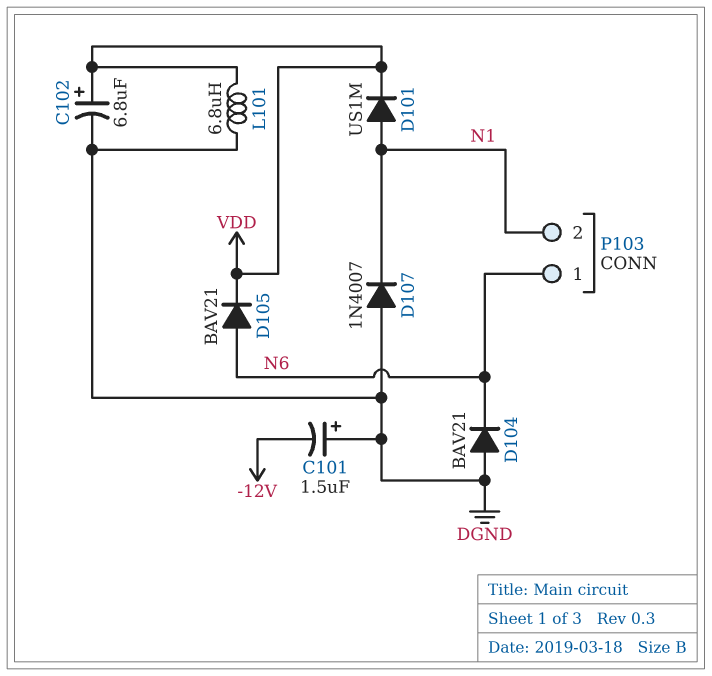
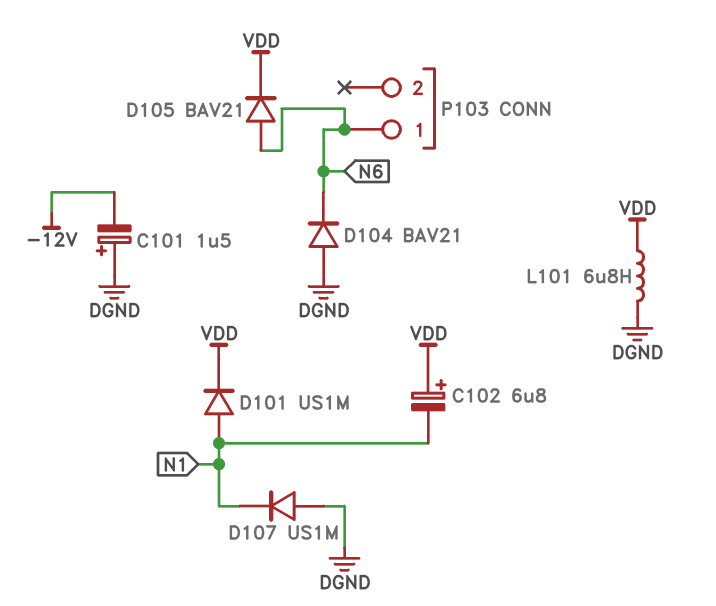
C102: 6.8uF (plus VDD, minus DGND) -> 6.8uF (plus VDD, minus N1)
D107: diode 1N4007 (A DGND, K N1) -> diode US1M (A DGND, K N1)
P103 pin 2: N1 -> none

